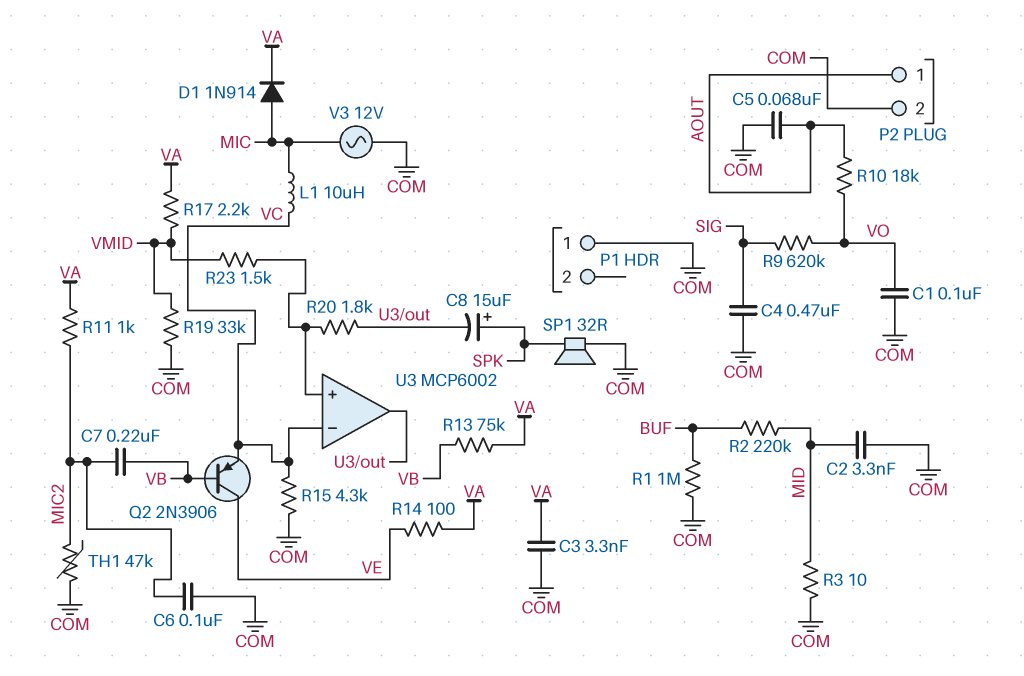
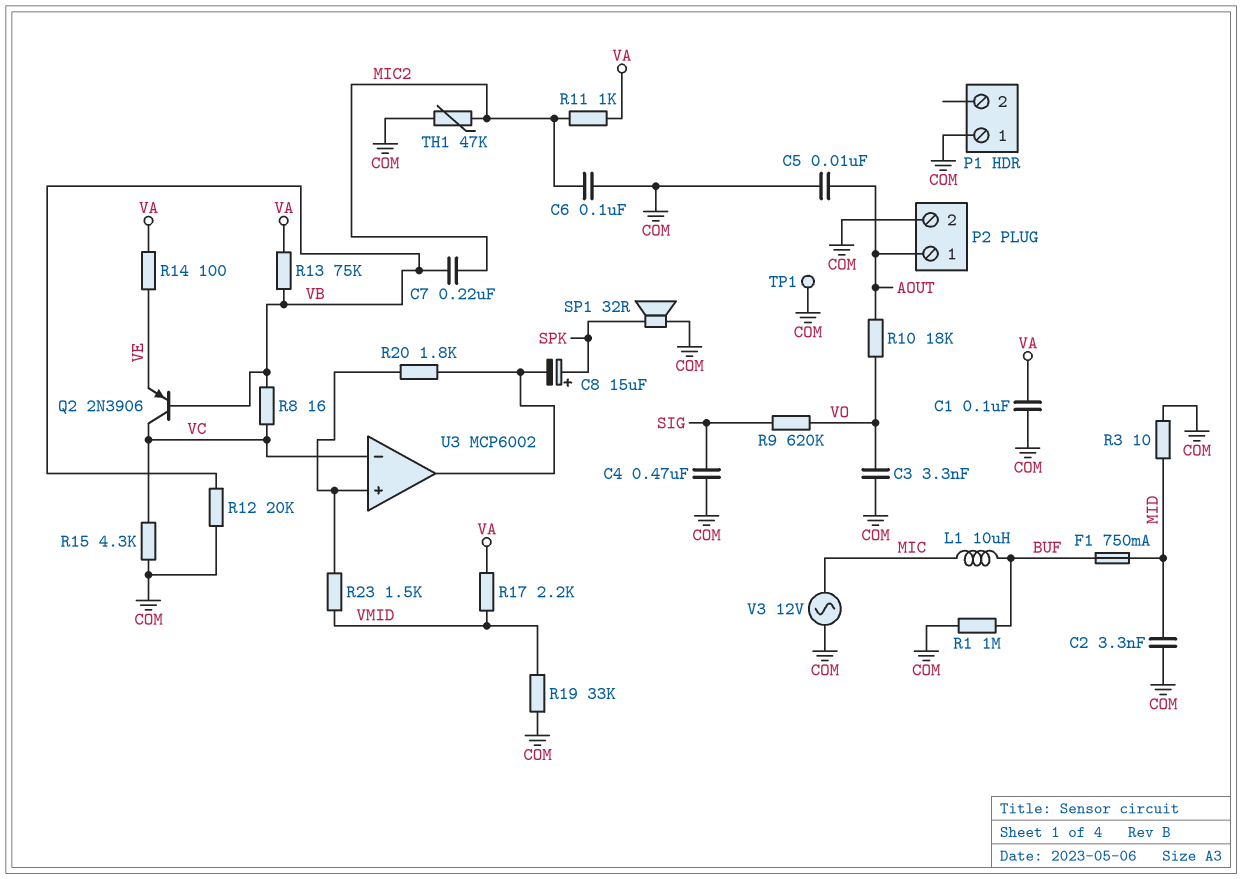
C1: 100nF (COM, VO) -> 100nF (COM, VA)
C3: 3.3nF (COM, VA) -> 3.3nF (COM, VO)
C5: 68nF (AOUT, COM) -> 10nF (AOUT, COM)
D1: diode 1N914 (A MIC, K VA) -> none
F1: none -> 750mA (BUF, MID)
L1: 10uH (MIC, VC) -> 10uH (BUF, MIC)
Q2: PNP 2N3906 (B VB, C VE, E VC) -> PNP 2N3906 (B VB, C VC, E VE)
R2: 220k (BUF, MID) -> none
R8: none -> 16 (VB, VC)
R12: none -> 20k (COM, VB)
TP1: none -> test point (COM)

